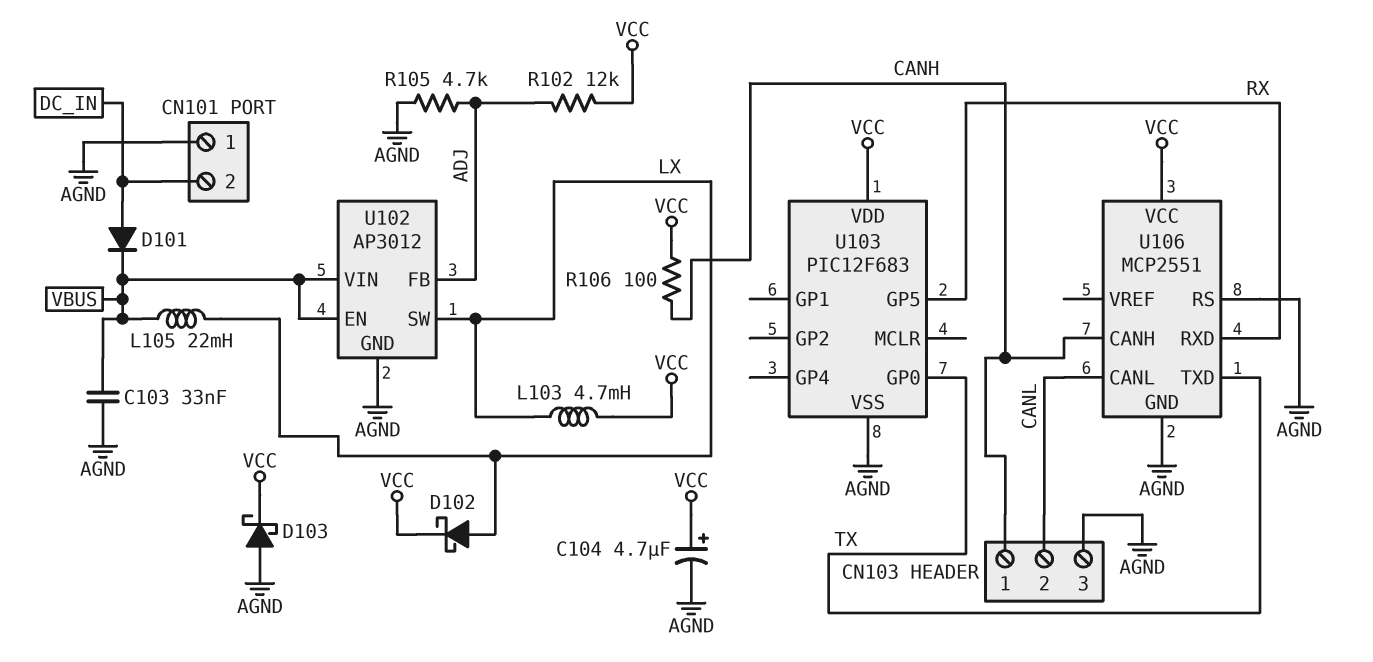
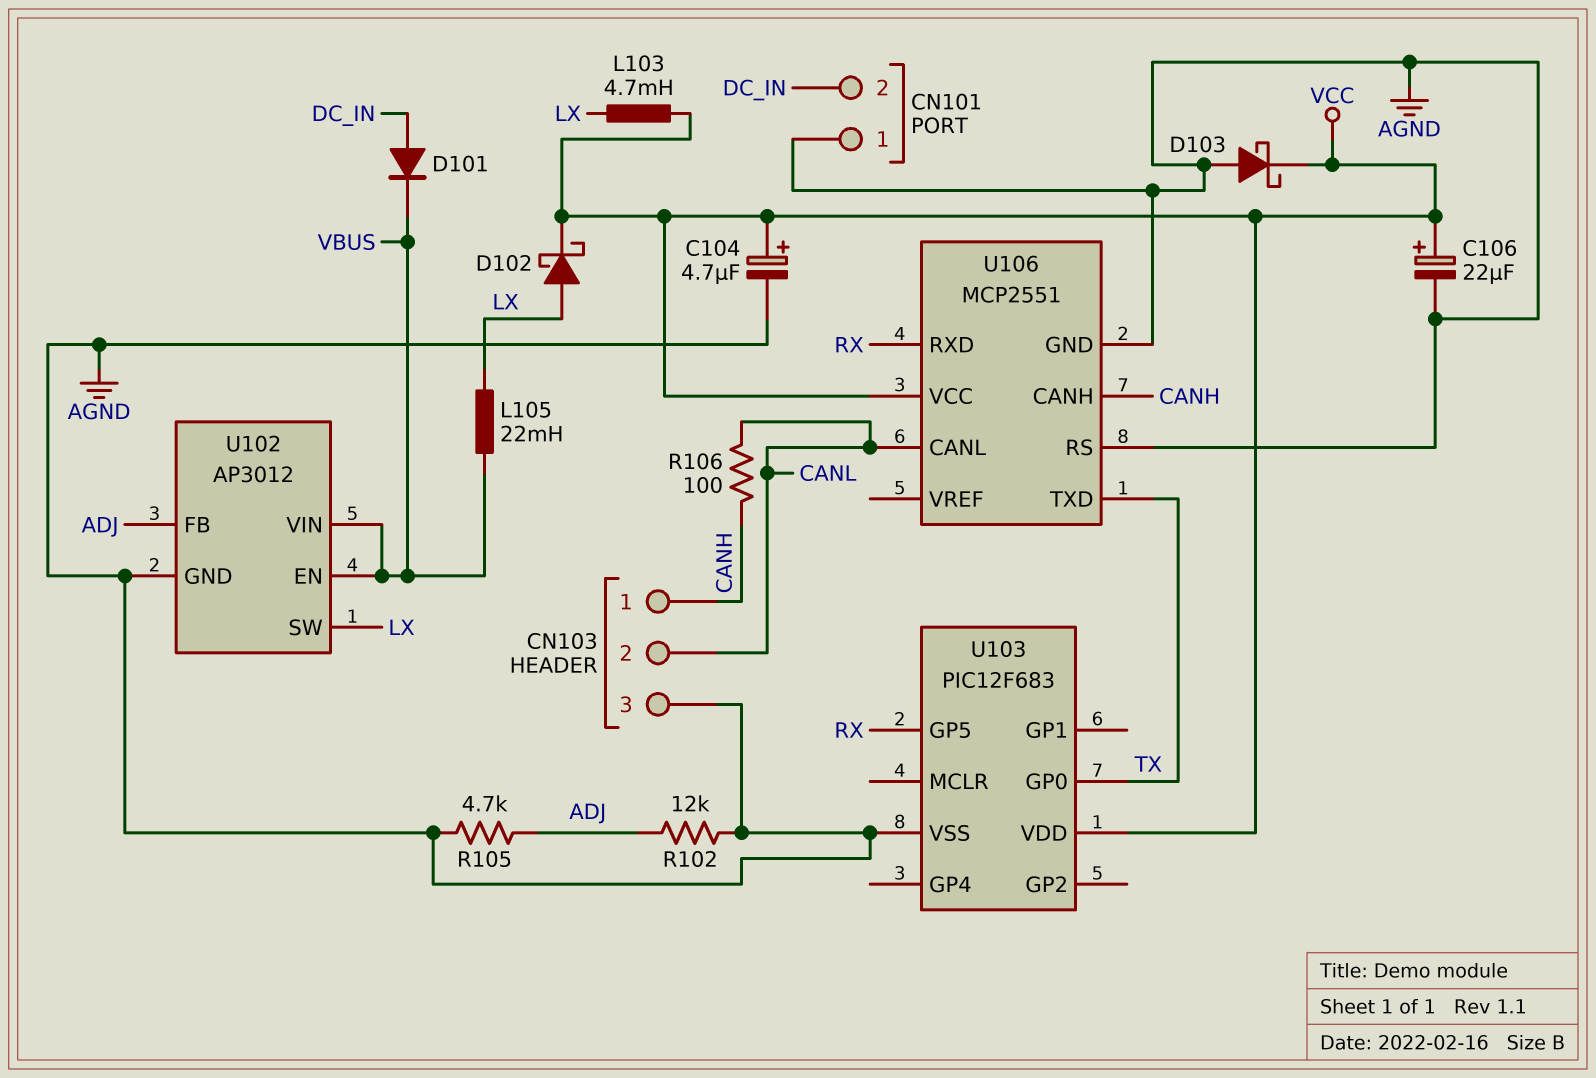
C103: 33nF (AGND, VBUS) -> none
C106: none -> 22uF (plus VCC, minus AGND)
R102: 12k (ADJ, VCC) -> 12k (ADJ, AGND)
R106: 100 (CANH, VCC) -> 100 (CANH, CANL)

